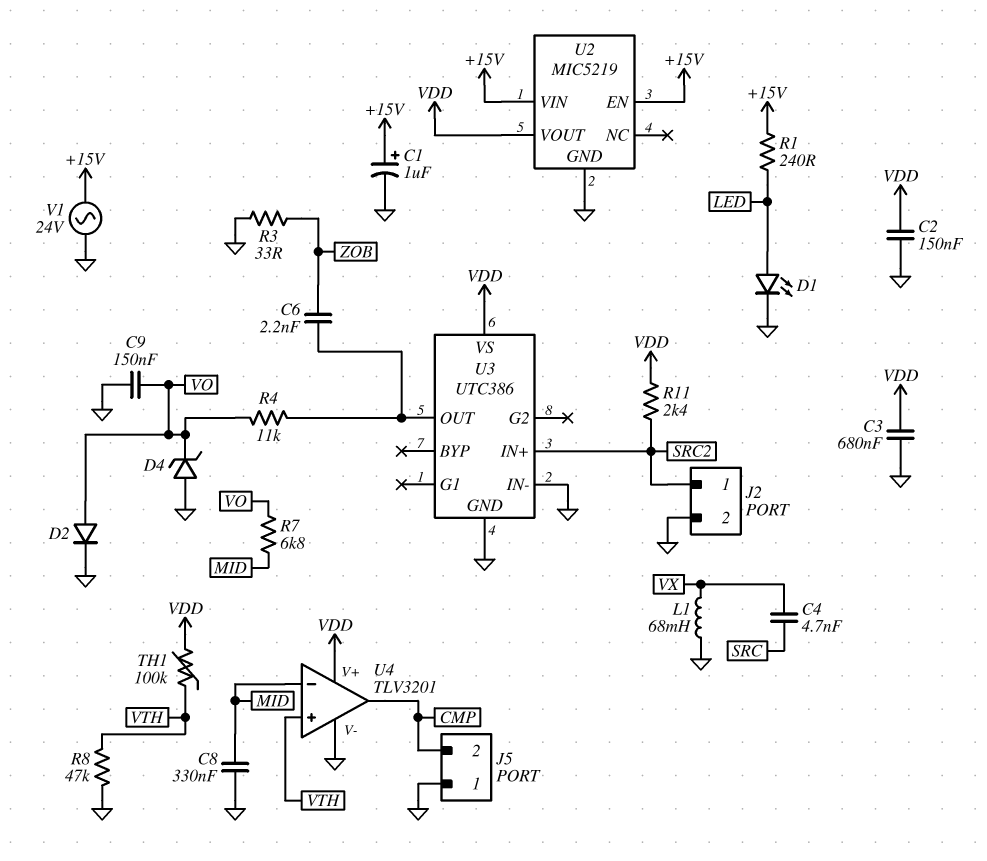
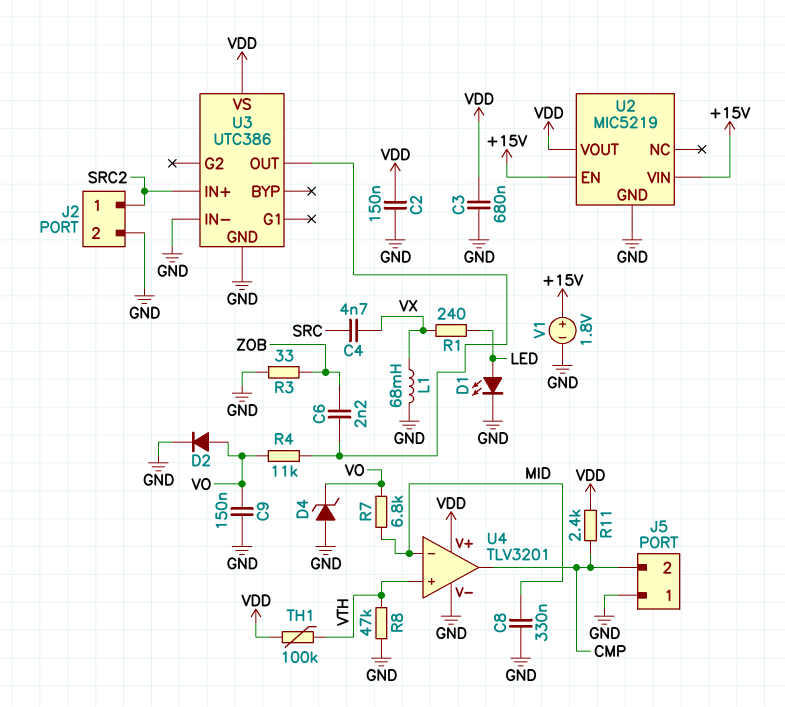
C1: 1uF (plus +15V, minus GND) -> none
R1: 240 (+15V, LED) -> 240 (LED, VX)
R11: 2.4k (SRC2, VDD) -> 2.4k (CMP, VDD)
V1: AC 24V (+15V, GND) -> 1.8V (plus +15V, minus GND)

